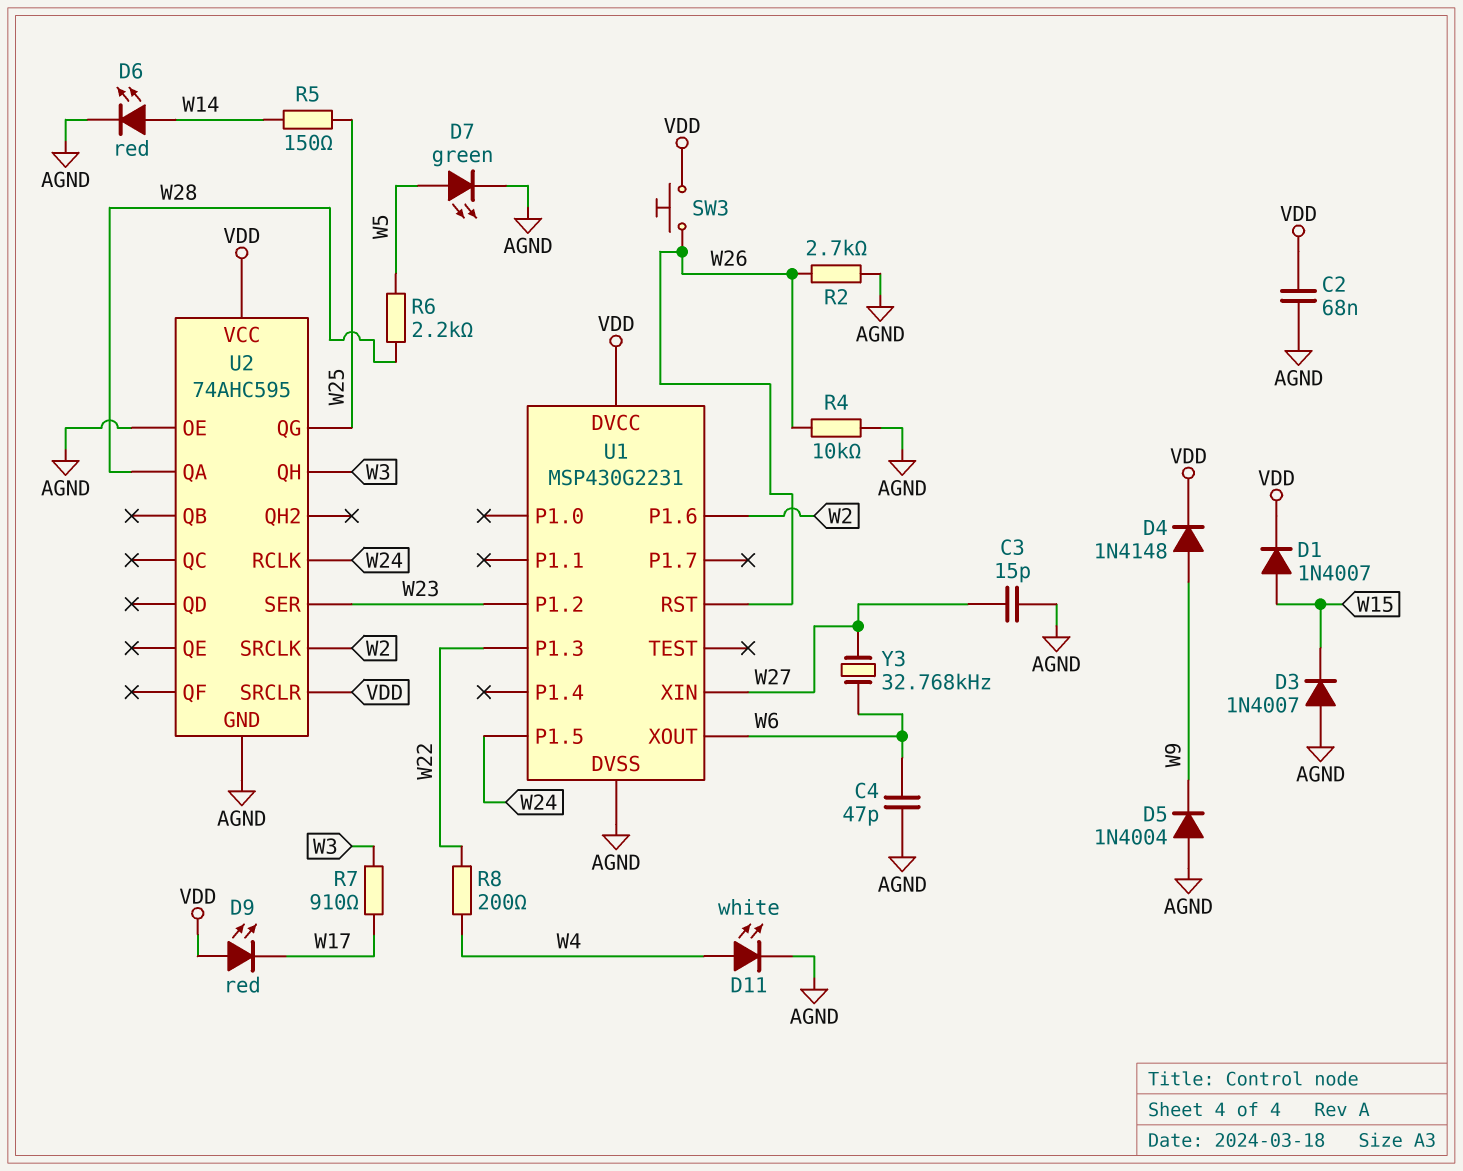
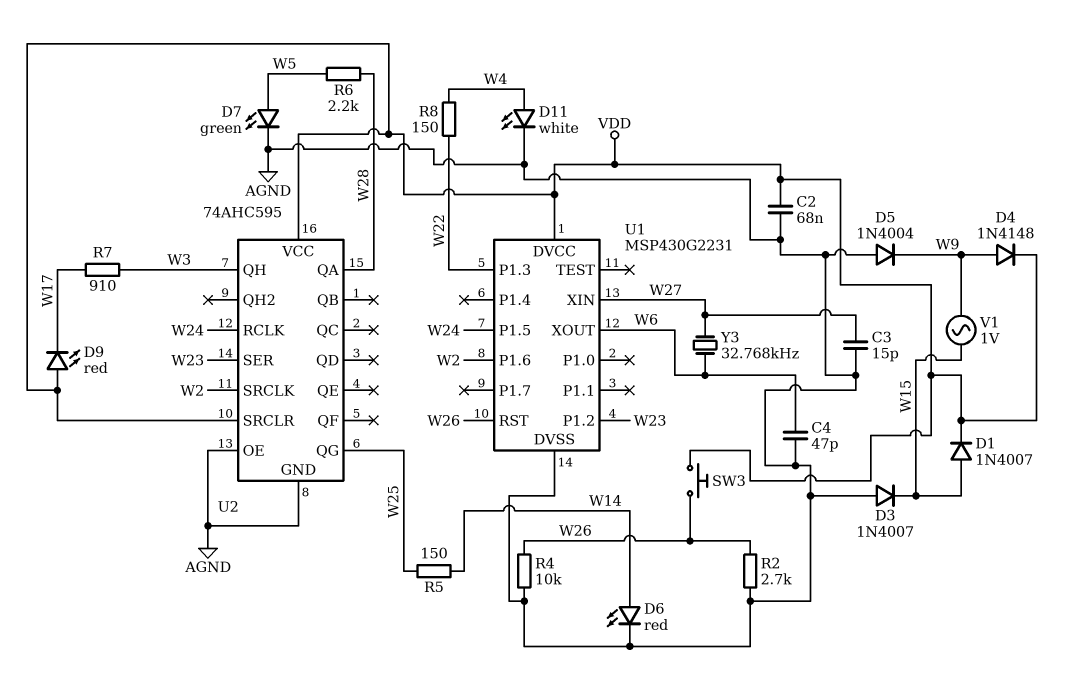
R8: 200 (W4, W22) -> 150 (W4, W22)
V1: none -> AC 1V (W9, W15)

